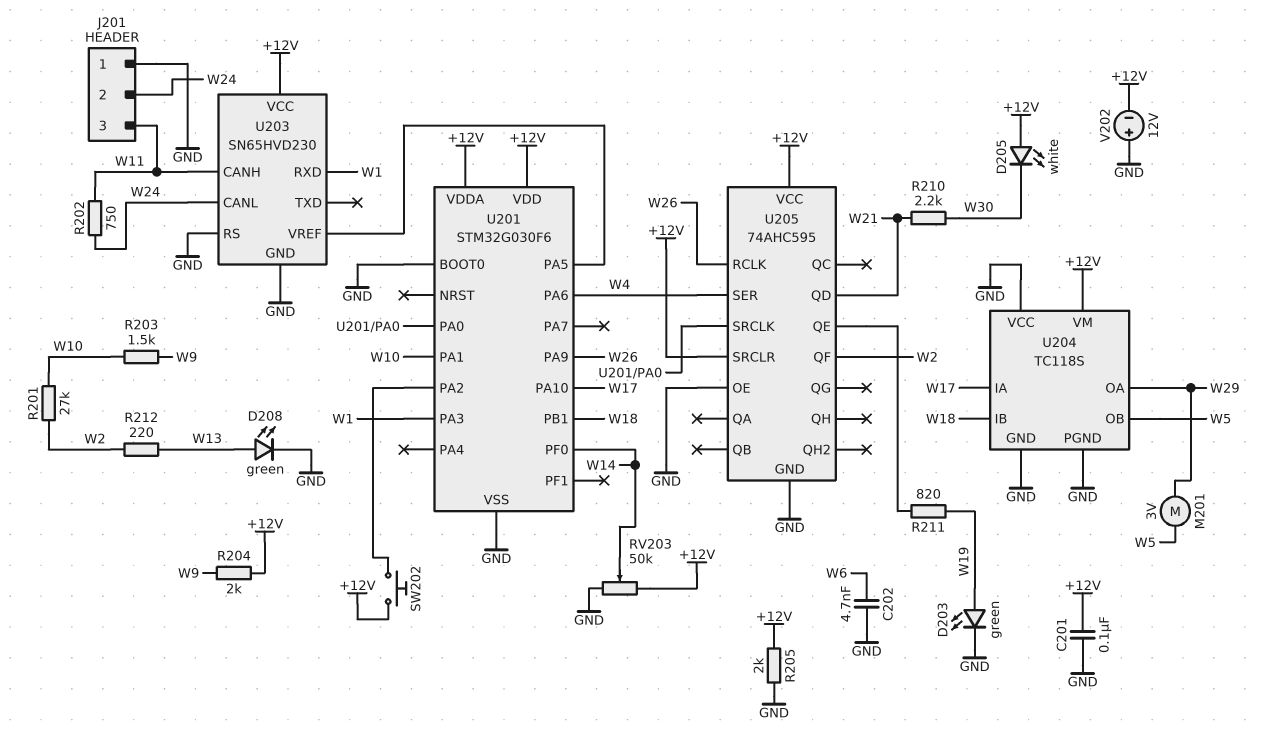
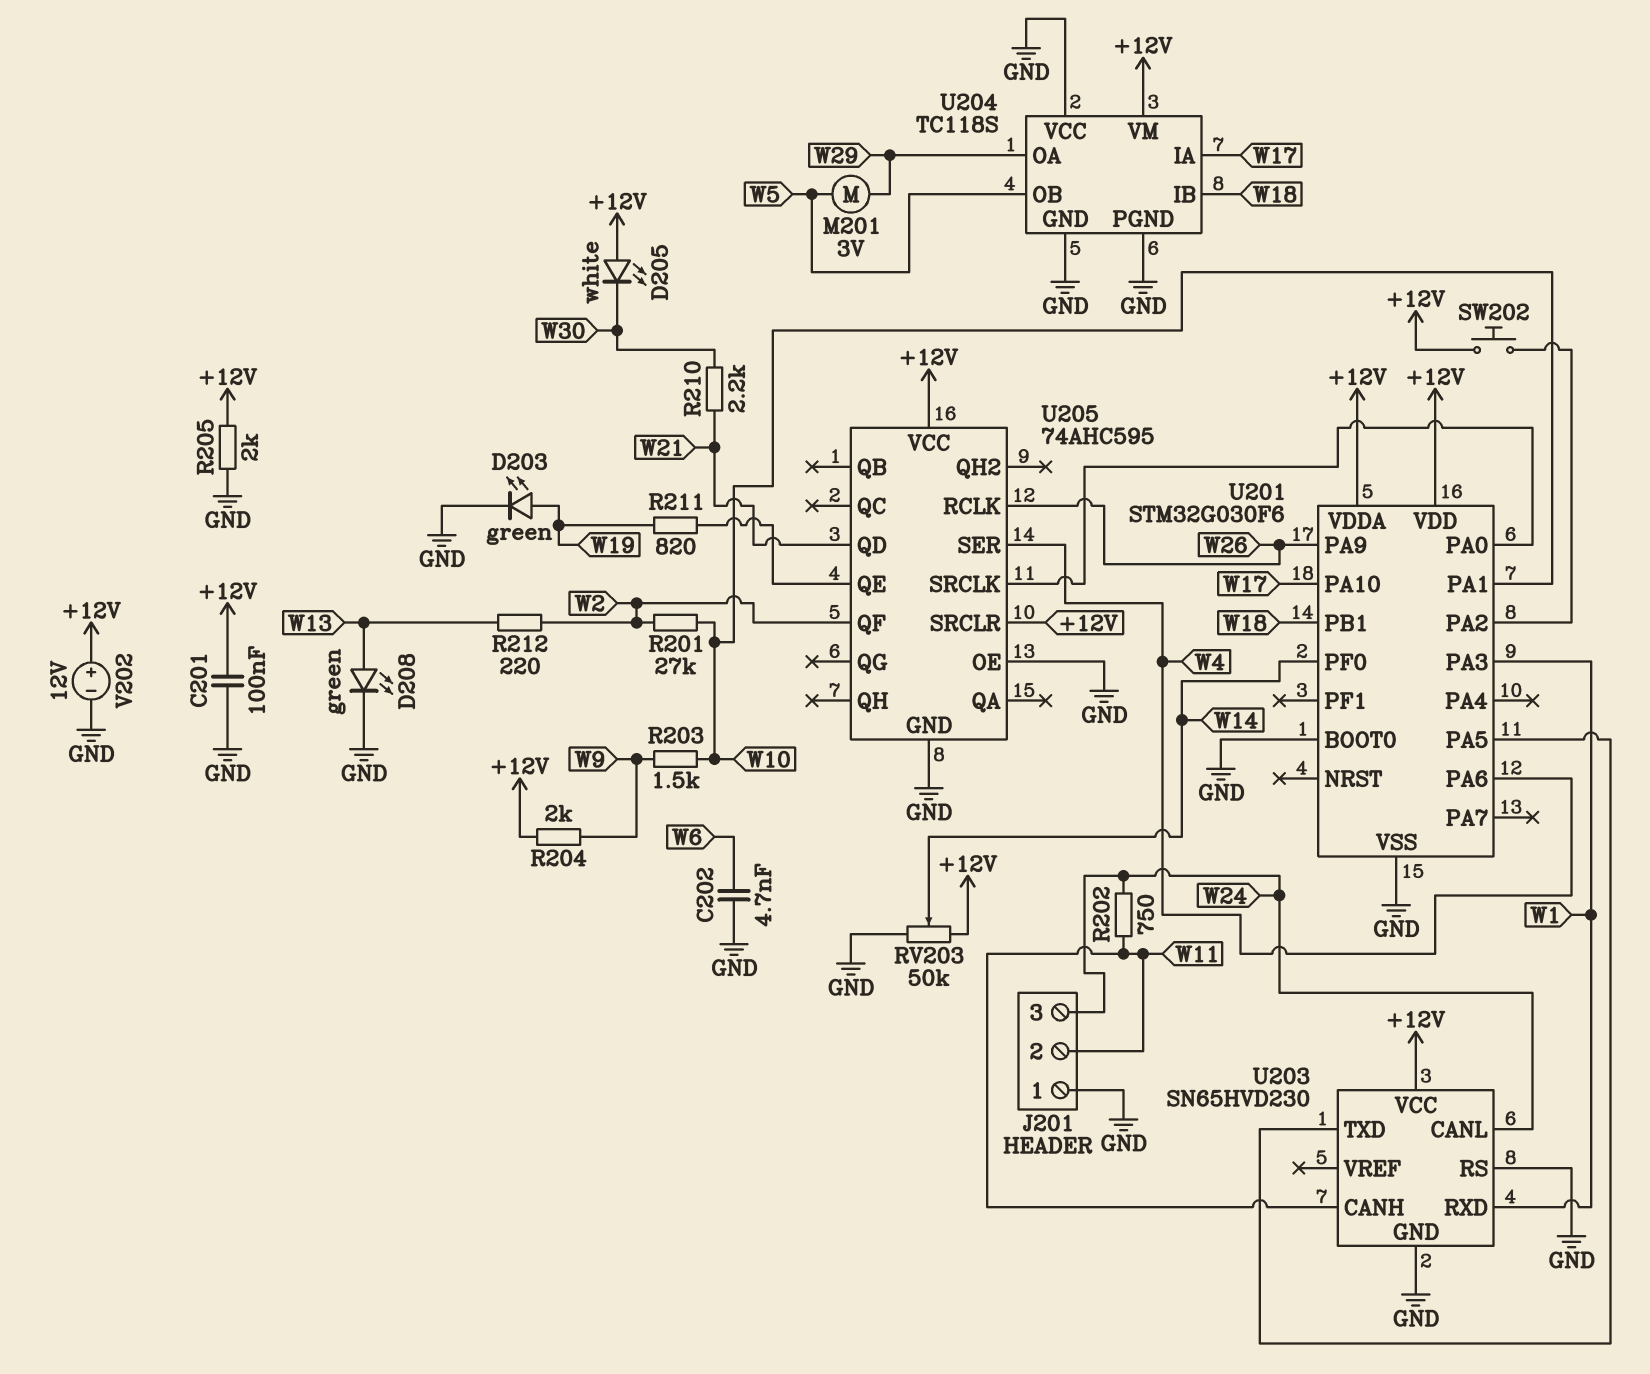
J201 pin 2: W24 -> W11
J201 pin 3: W11 -> W24
U203 pin TXD: none -> U201/PA5
U203 pin VREF: U201/PA5 -> none
V202: 12V (plus GND, minus +12V) -> 12V (plus +12V, minus GND)

